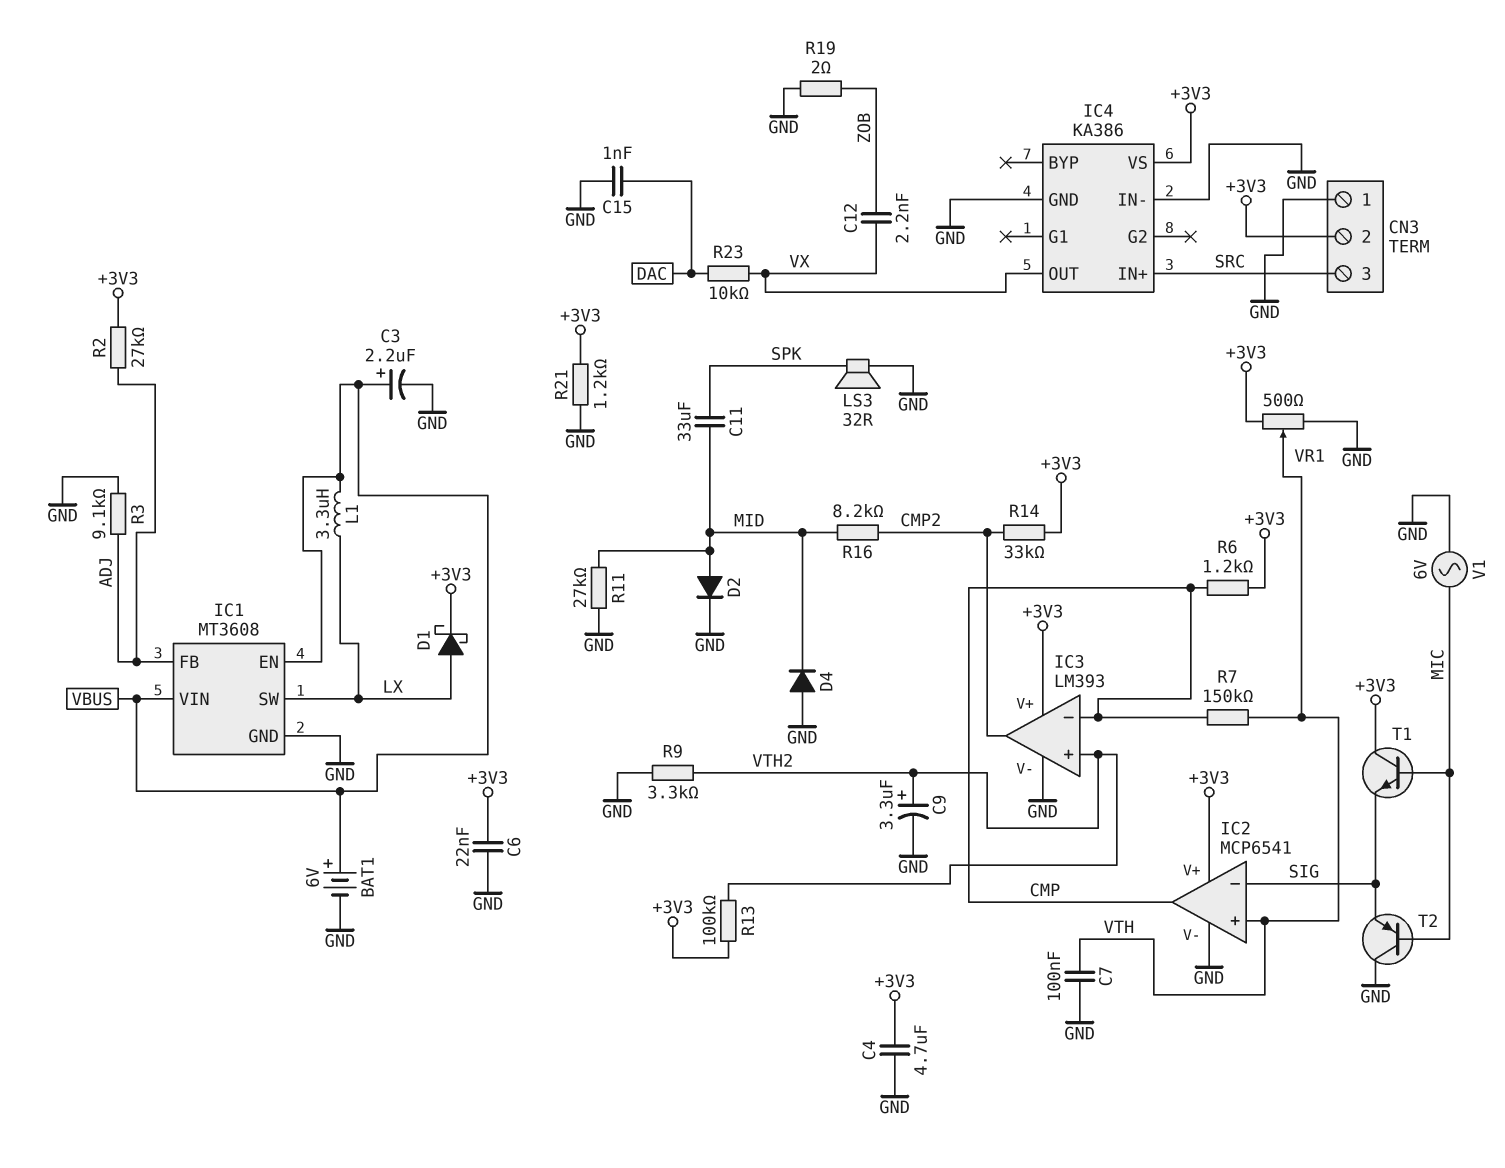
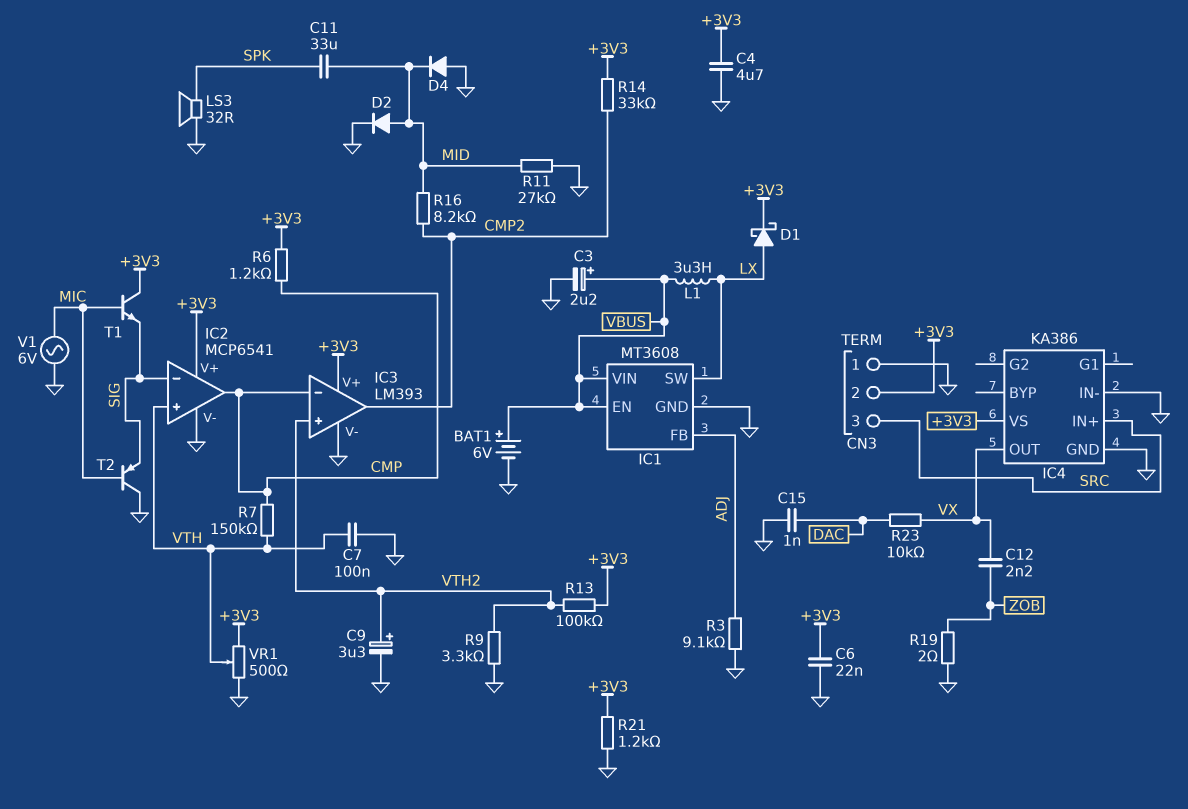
R2: 27k (+3V3, ADJ) -> none

